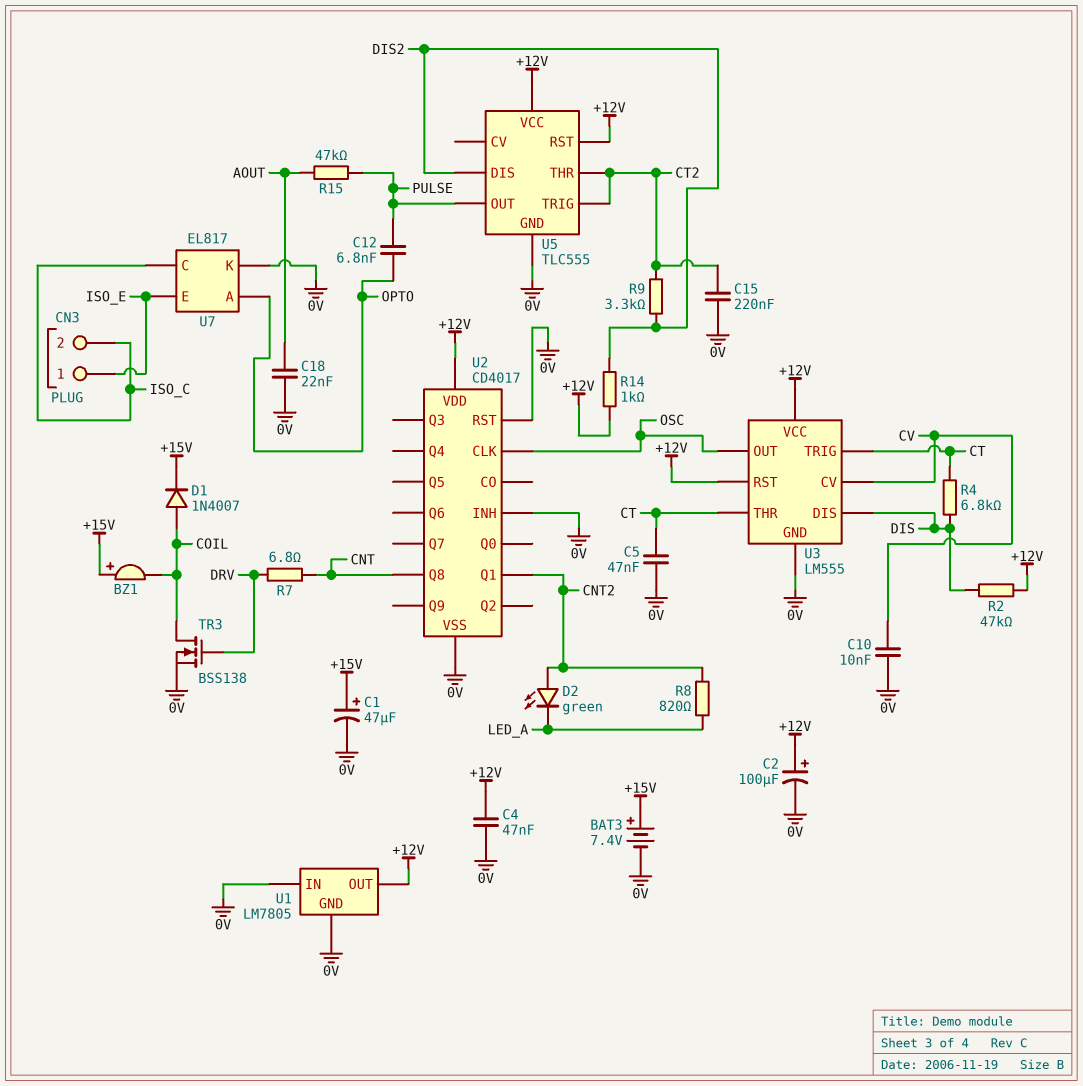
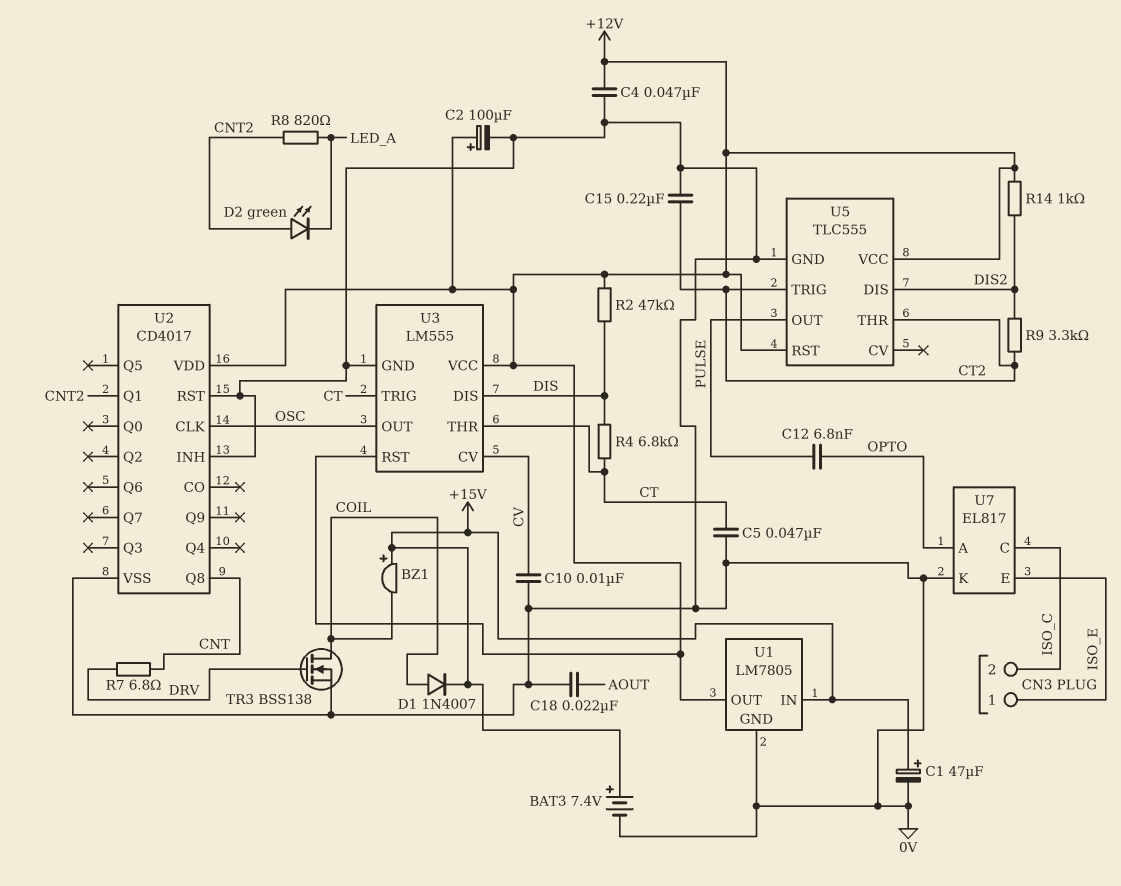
R15: 47k (AOUT, PULSE) -> none
U1 pin IN: 0V -> +15V

